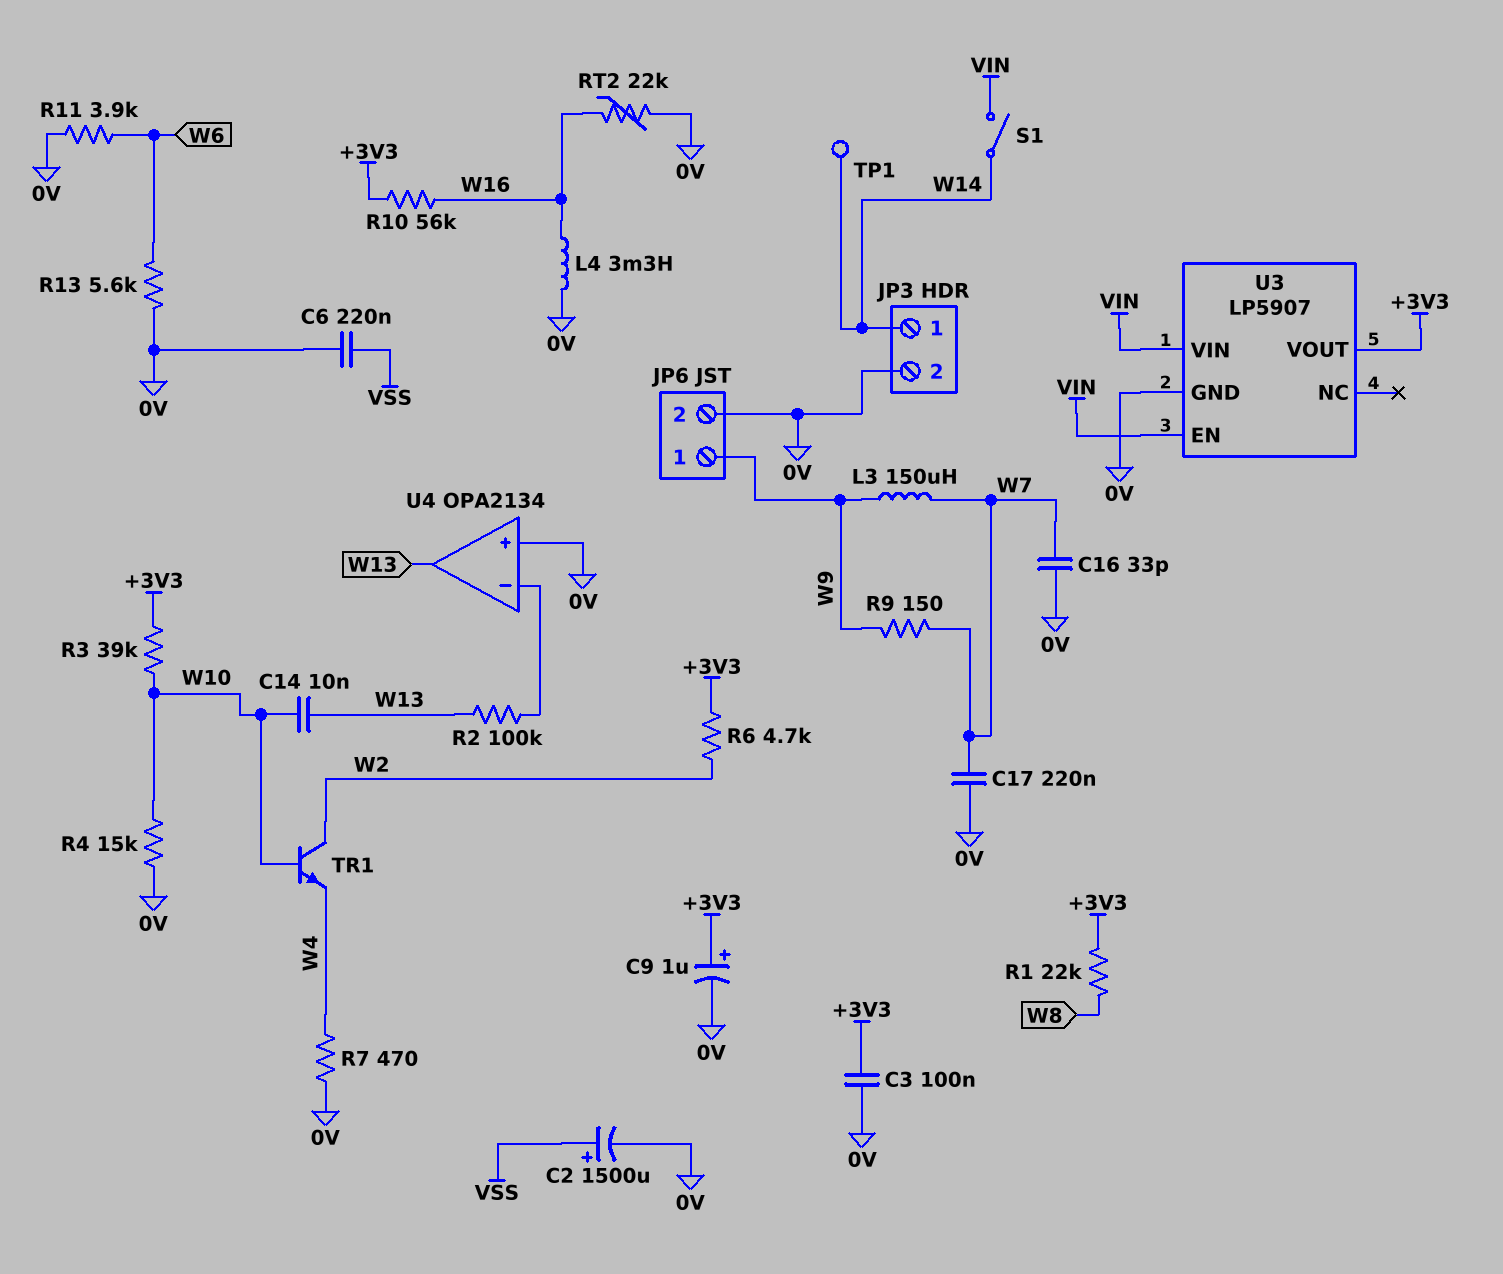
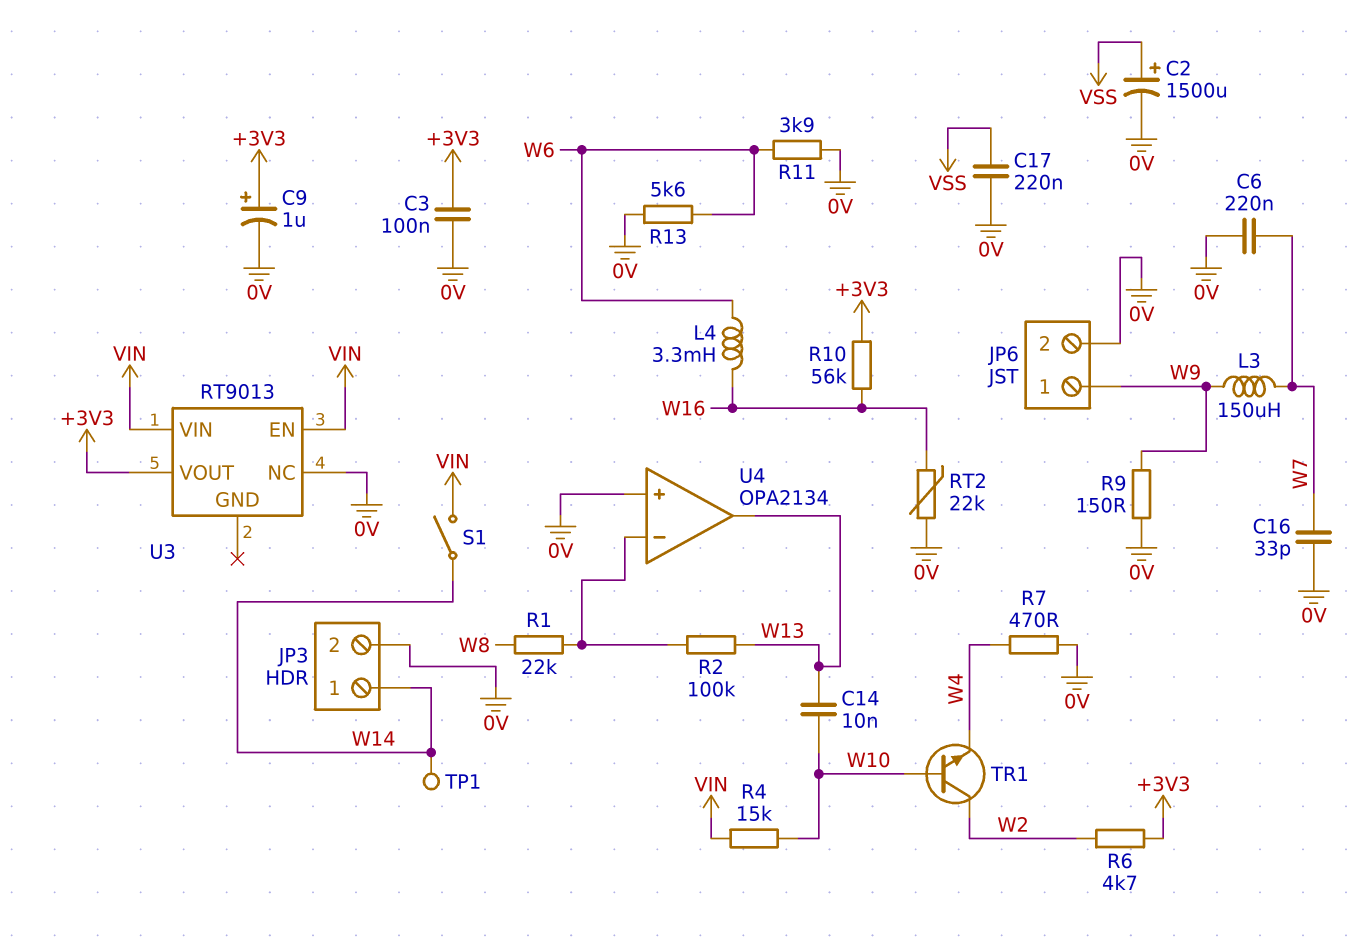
C6: 220nF (0V, VSS) -> 220nF (0V, W7)
C17: 220nF (0V, W7) -> 220nF (0V, VSS)
L4: 3.3mH (0V, W16) -> 3.3mH (W6, W16)
R1: 22k (+3V3, W8) -> 22k (U4/in-, W8)
R3: 39k (+3V3, W10) -> none
R4: 15k (0V, W10) -> 15k (VIN, W10)
R9: 150 (W7, W9) -> 150 (0V, W9)
U3: LP5907 -> RT9013
U3 pin GND: 0V -> none
U3 pin NC: none -> 0V

